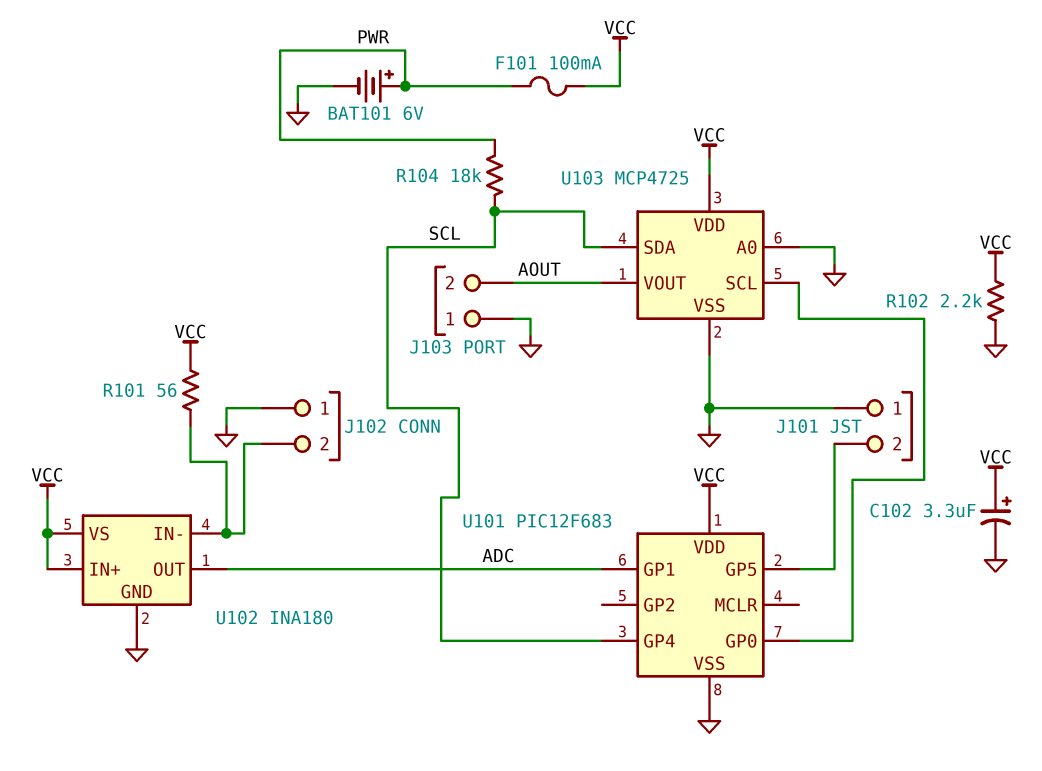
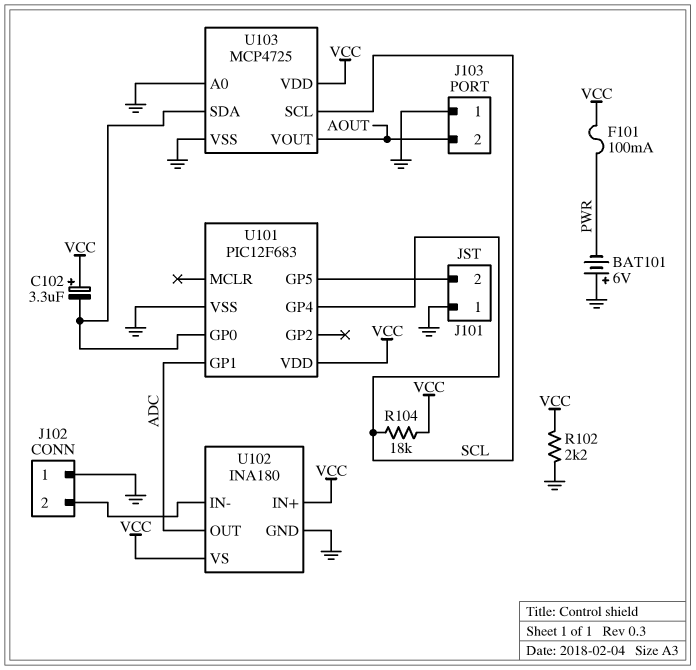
BAT101: 6V (plus PWR, minus GND) -> 6V (plus GND, minus PWR)
C102: 3.3uF (plus VCC, minus GND) -> 3.3uF (plus VCC, minus U101/GP0)
R101: 56 (J102/2, VCC) -> none
R104: 18k (PWR, SCL) -> 18k (SCL, VCC)
U103 pin SCL: U101/GP0 -> SCL
U103 pin SDA: SCL -> U101/GP0

